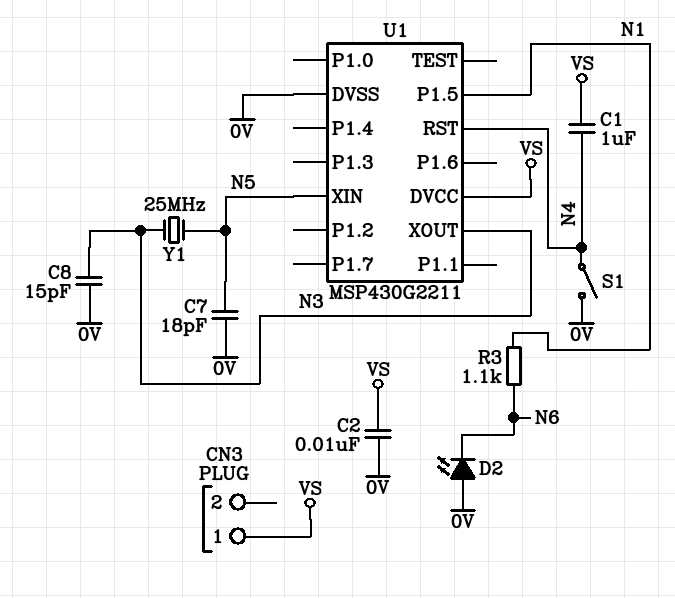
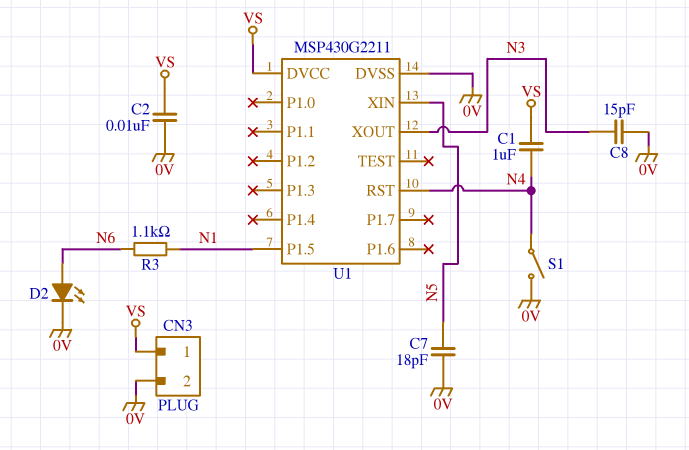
CN3 pin 2: none -> 0V
D2: LED (A 0V, K N6) -> LED (A N6, K 0V)
Y1: 25MHz (N3, N5) -> none

